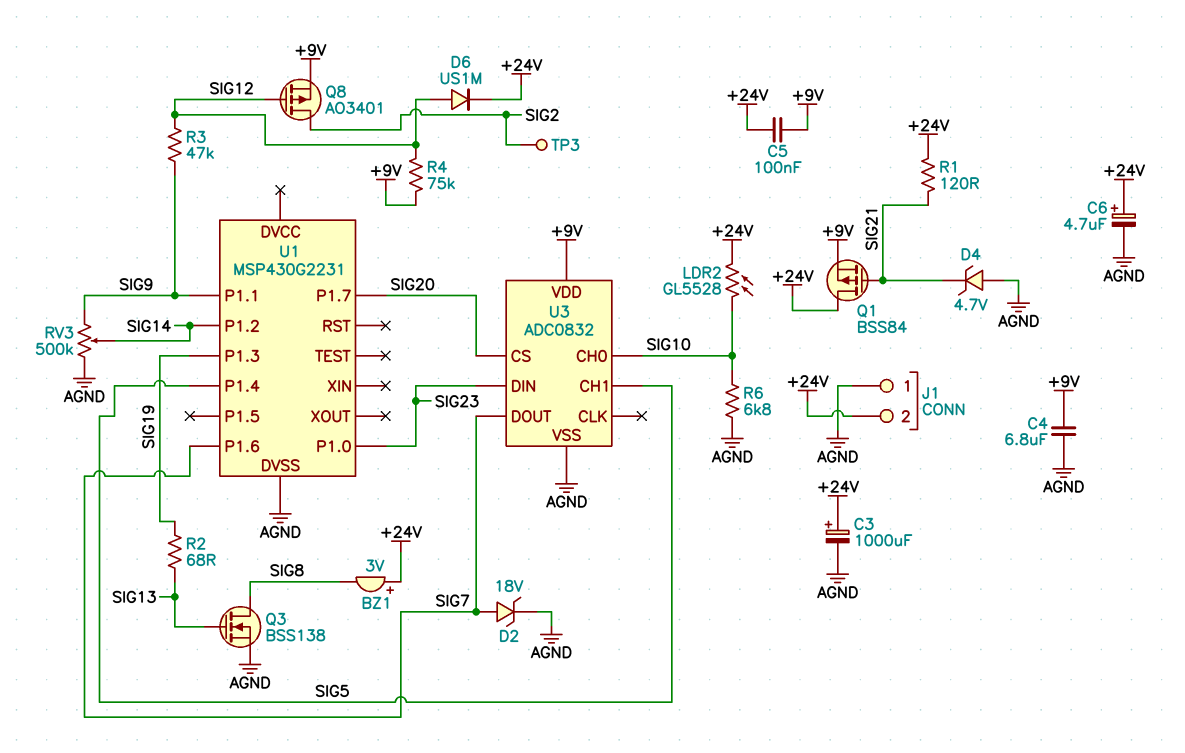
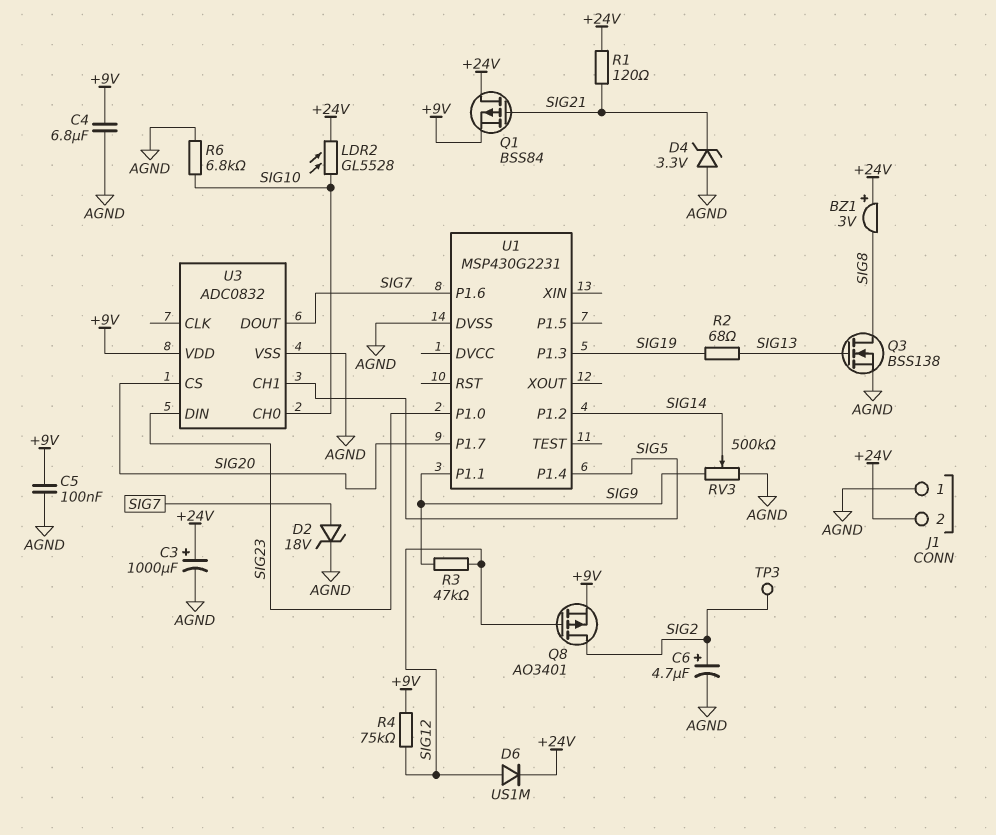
C5: 100nF (+9V, +24V) -> 100nF (+9V, AGND)
C6: 4.7uF (plus +24V, minus AGND) -> 4.7uF (plus SIG2, minus AGND)
D4: zener 4.7V (A AGND, K SIG21) -> zener 3.3V (A AGND, K SIG21)

